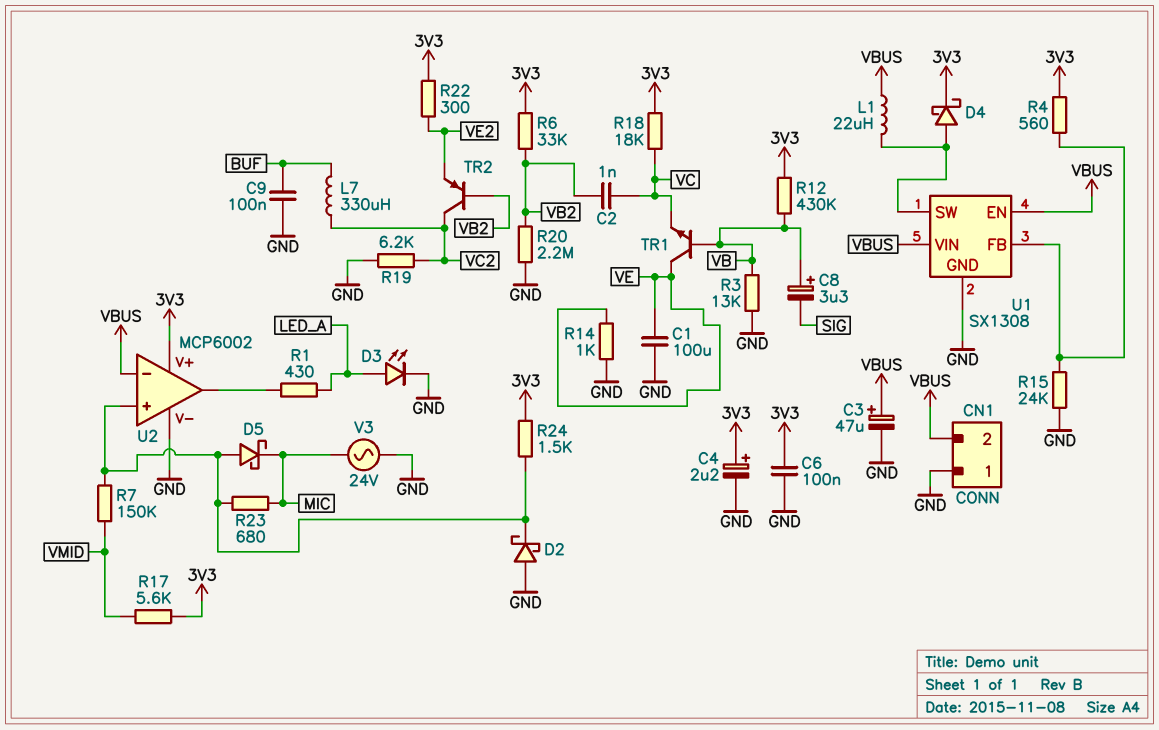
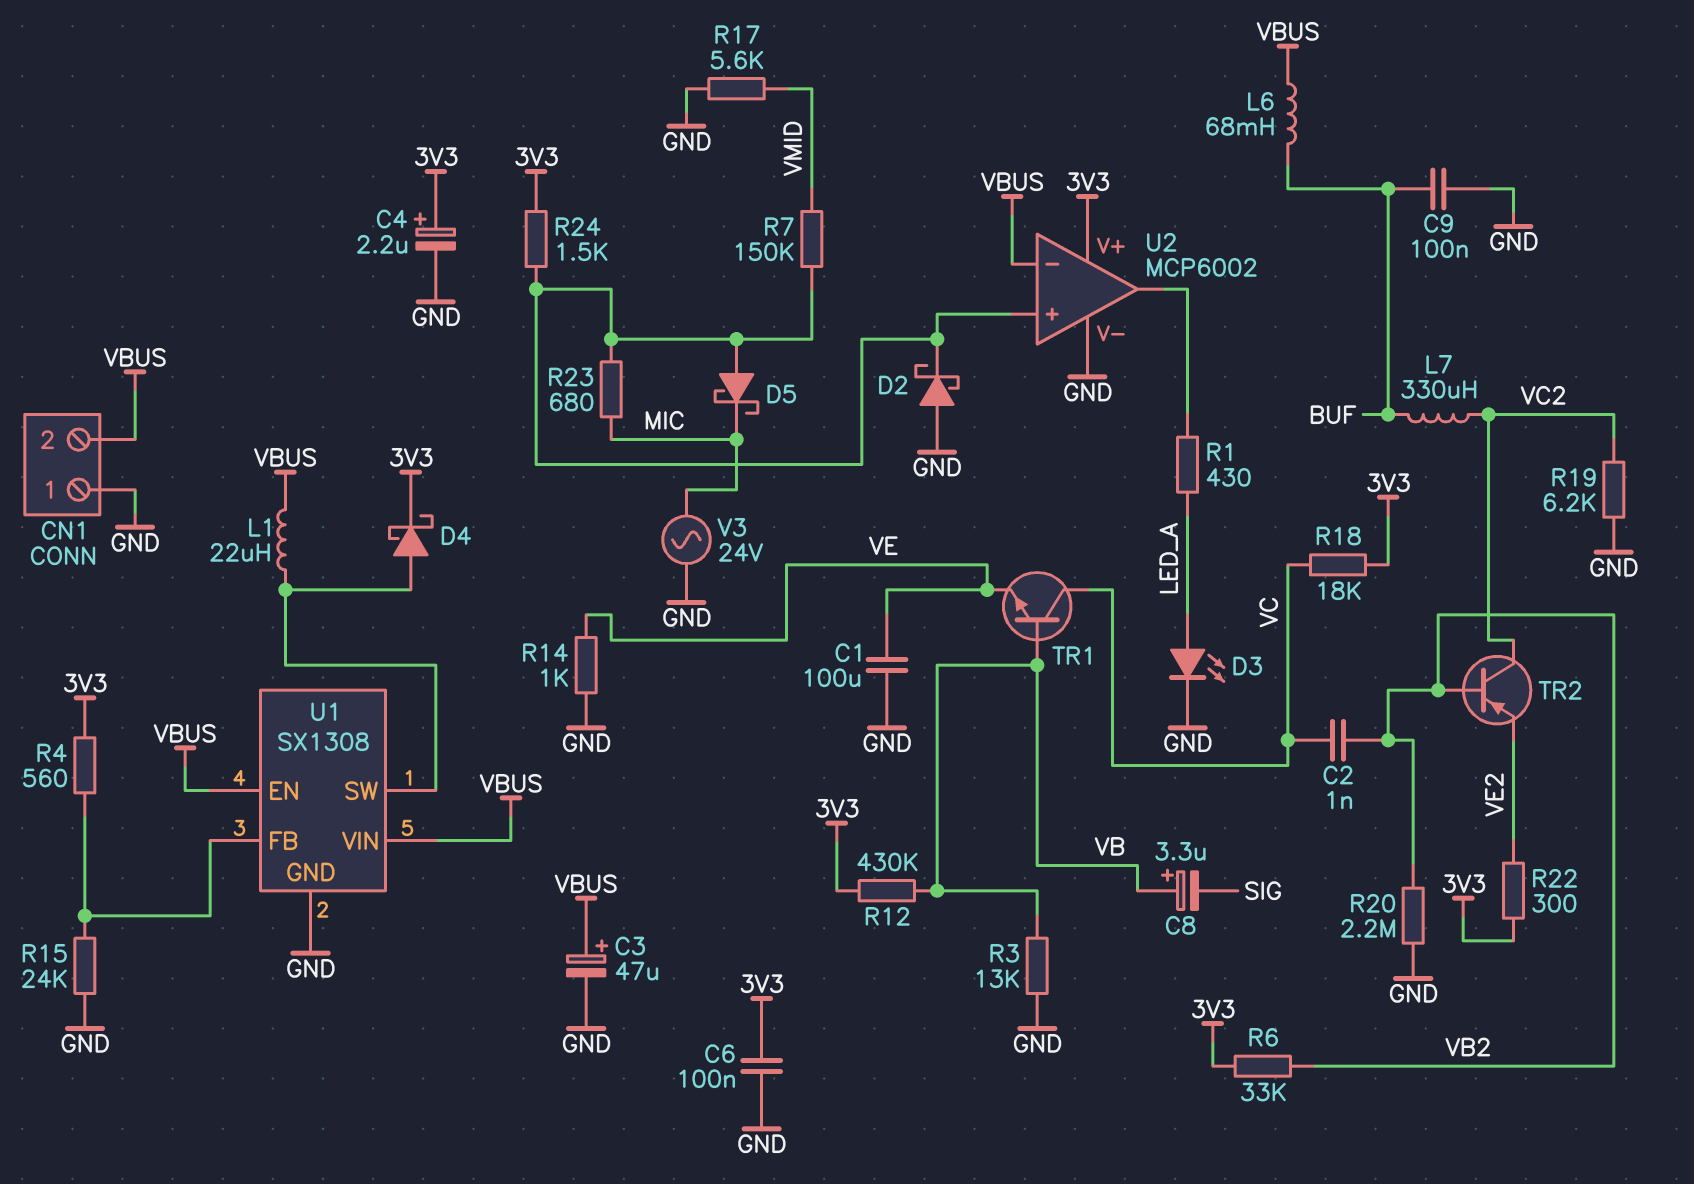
L6: none -> 68mH (BUF, VBUS)
R17: 5.6k (3V3, VMID) -> 5.6k (GND, VMID)
TR1: NPN (B VB, C VE, E VC) -> NPN (B VB, C VC, E VE)

